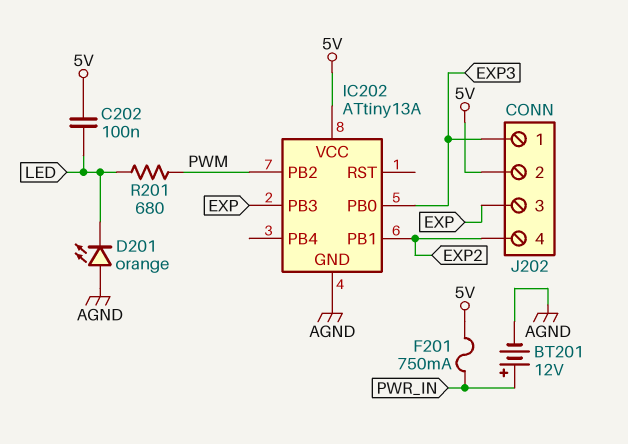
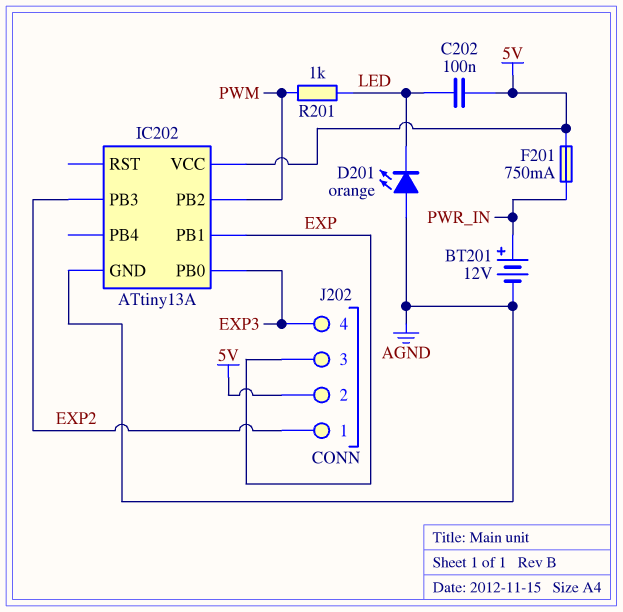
IC202 pin PB1: EXP2 -> EXP
IC202 pin PB3: EXP -> EXP2
J202 pin 1: EXP3 -> EXP2
J202 pin 4: EXP2 -> EXP3
R201: 680 (LED, PWM) -> 1k (LED, PWM)

